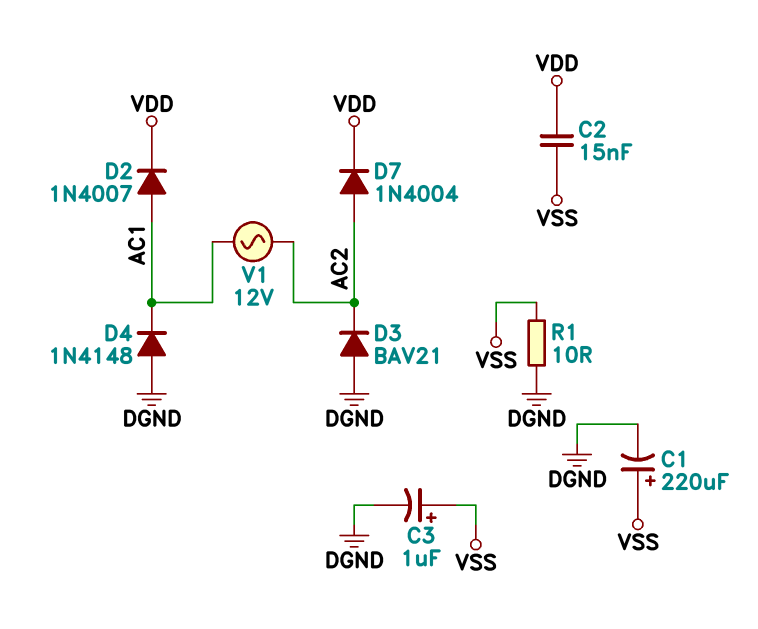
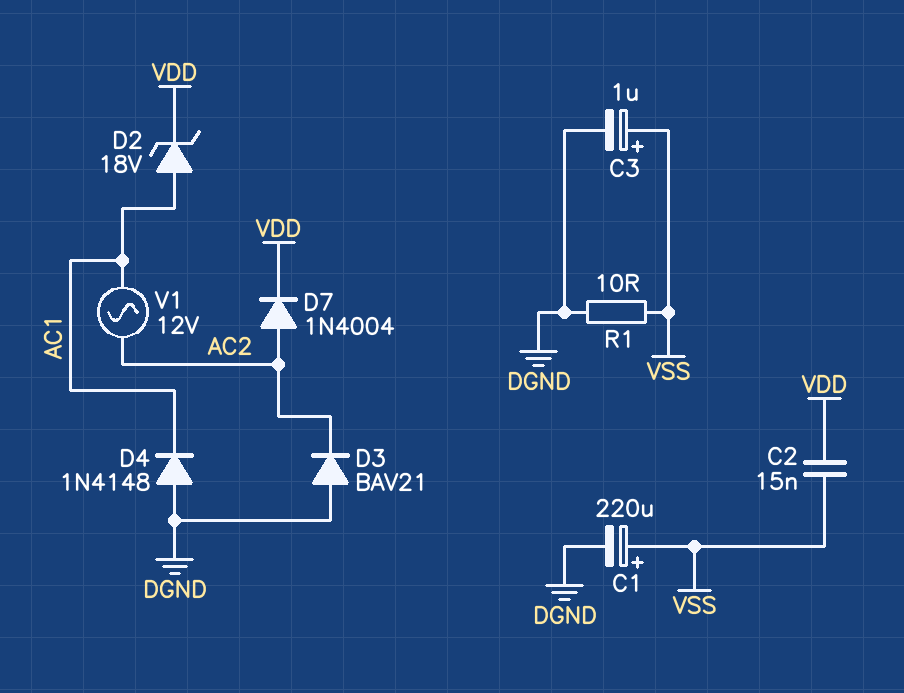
D2: diode 1N4007 (A AC1, K VDD) -> zener 18V (A AC1, K VDD)

